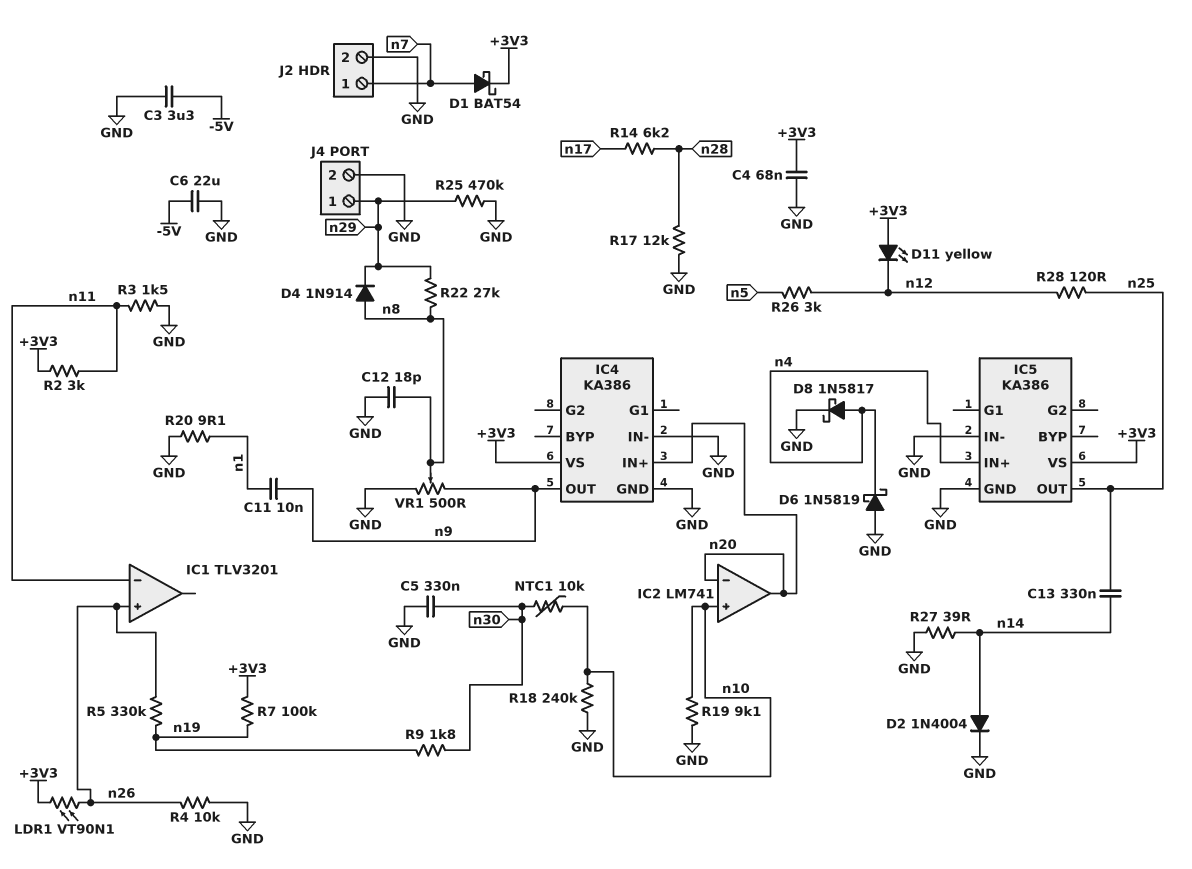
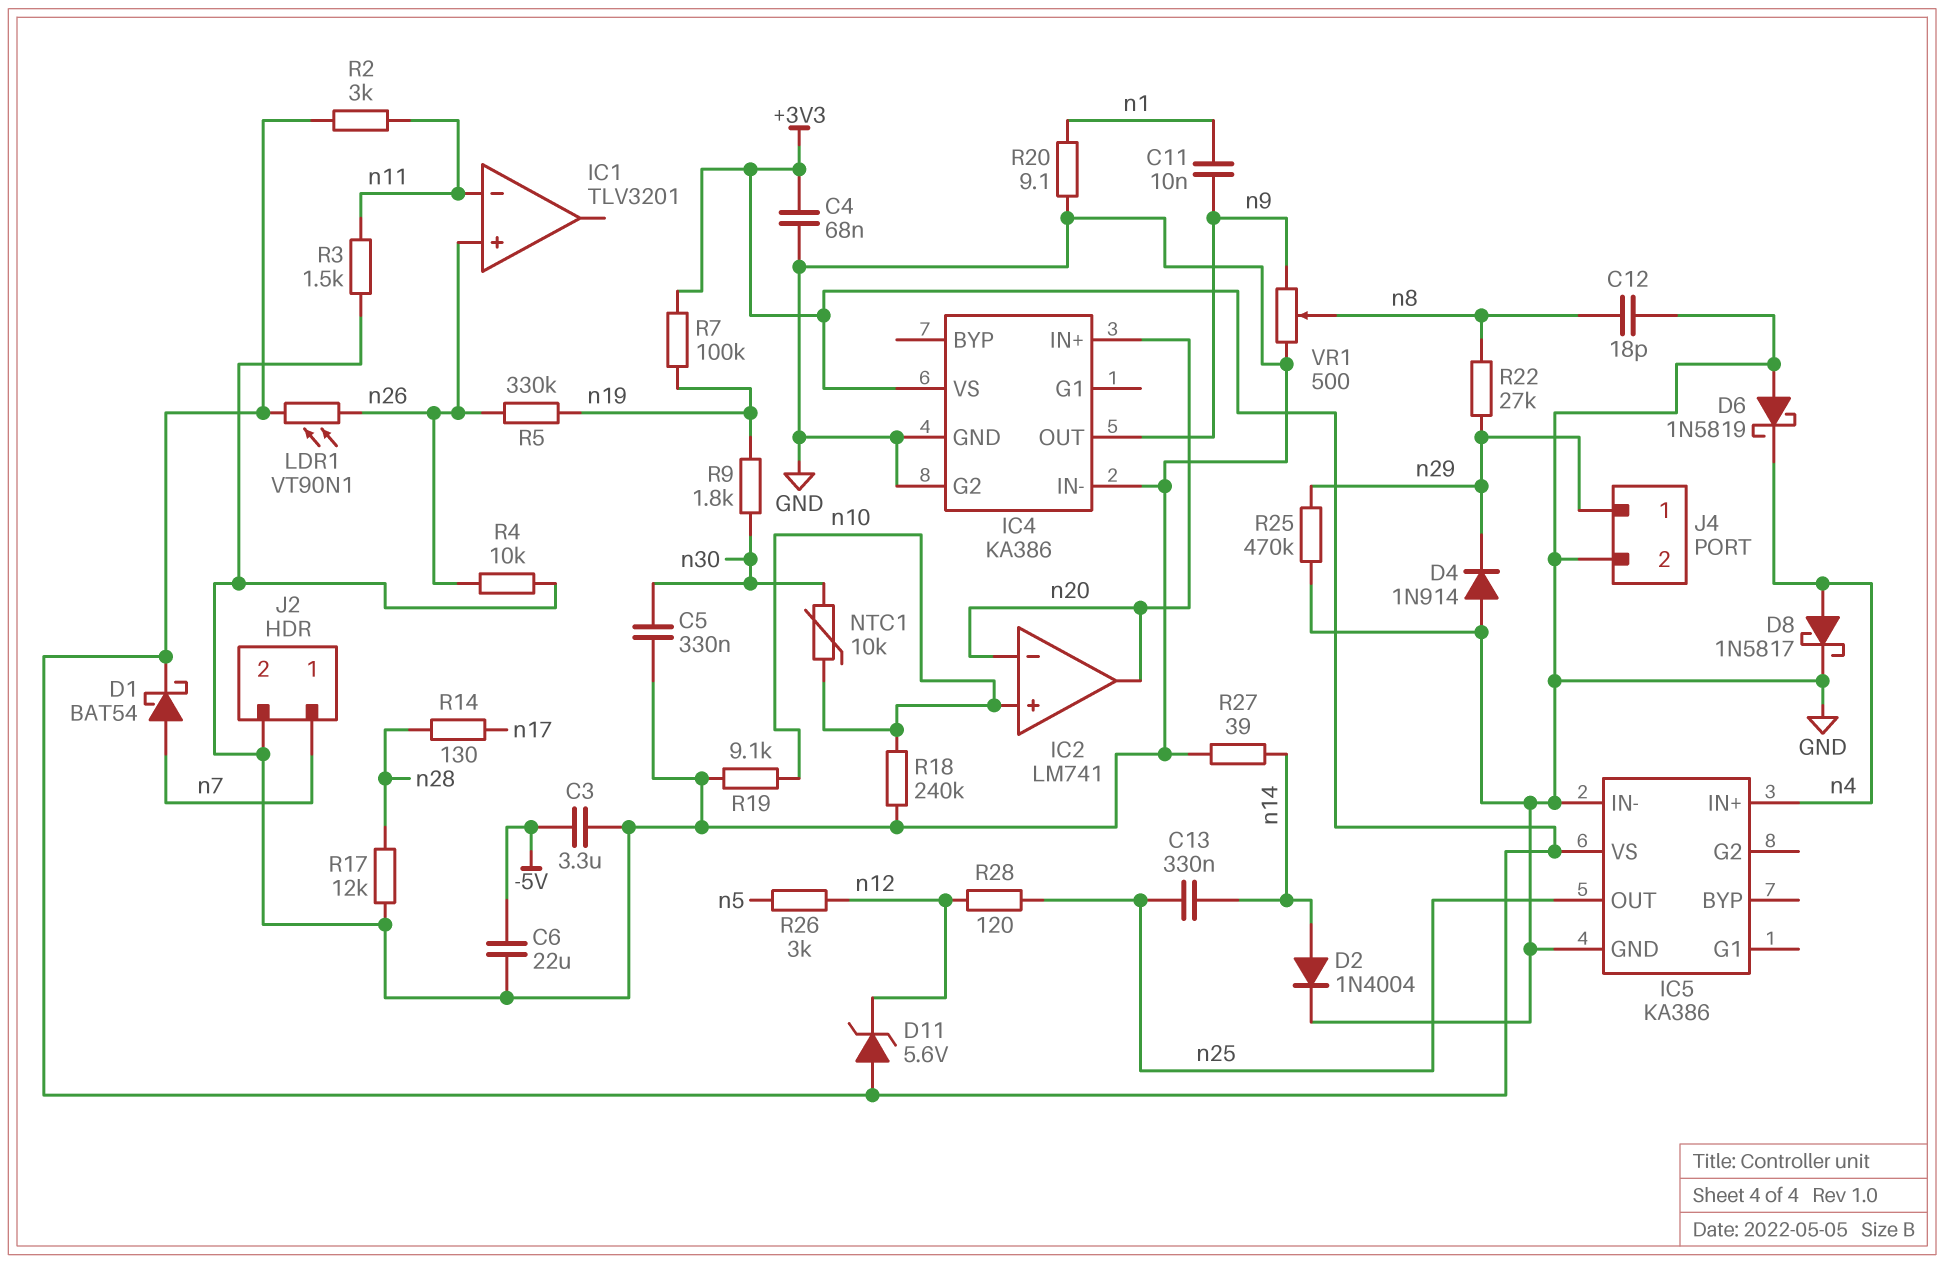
D4: diode 1N914 (A n8, K n29) -> diode 1N914 (A GND, K n29)
D11: LED yellow (A +3V3, K n12) -> zener 5.6V (A +3V3, K n12)
IC4 pin G2: none -> GND
R14: 6.2k (n17, n28) -> 130 (n17, n28)

